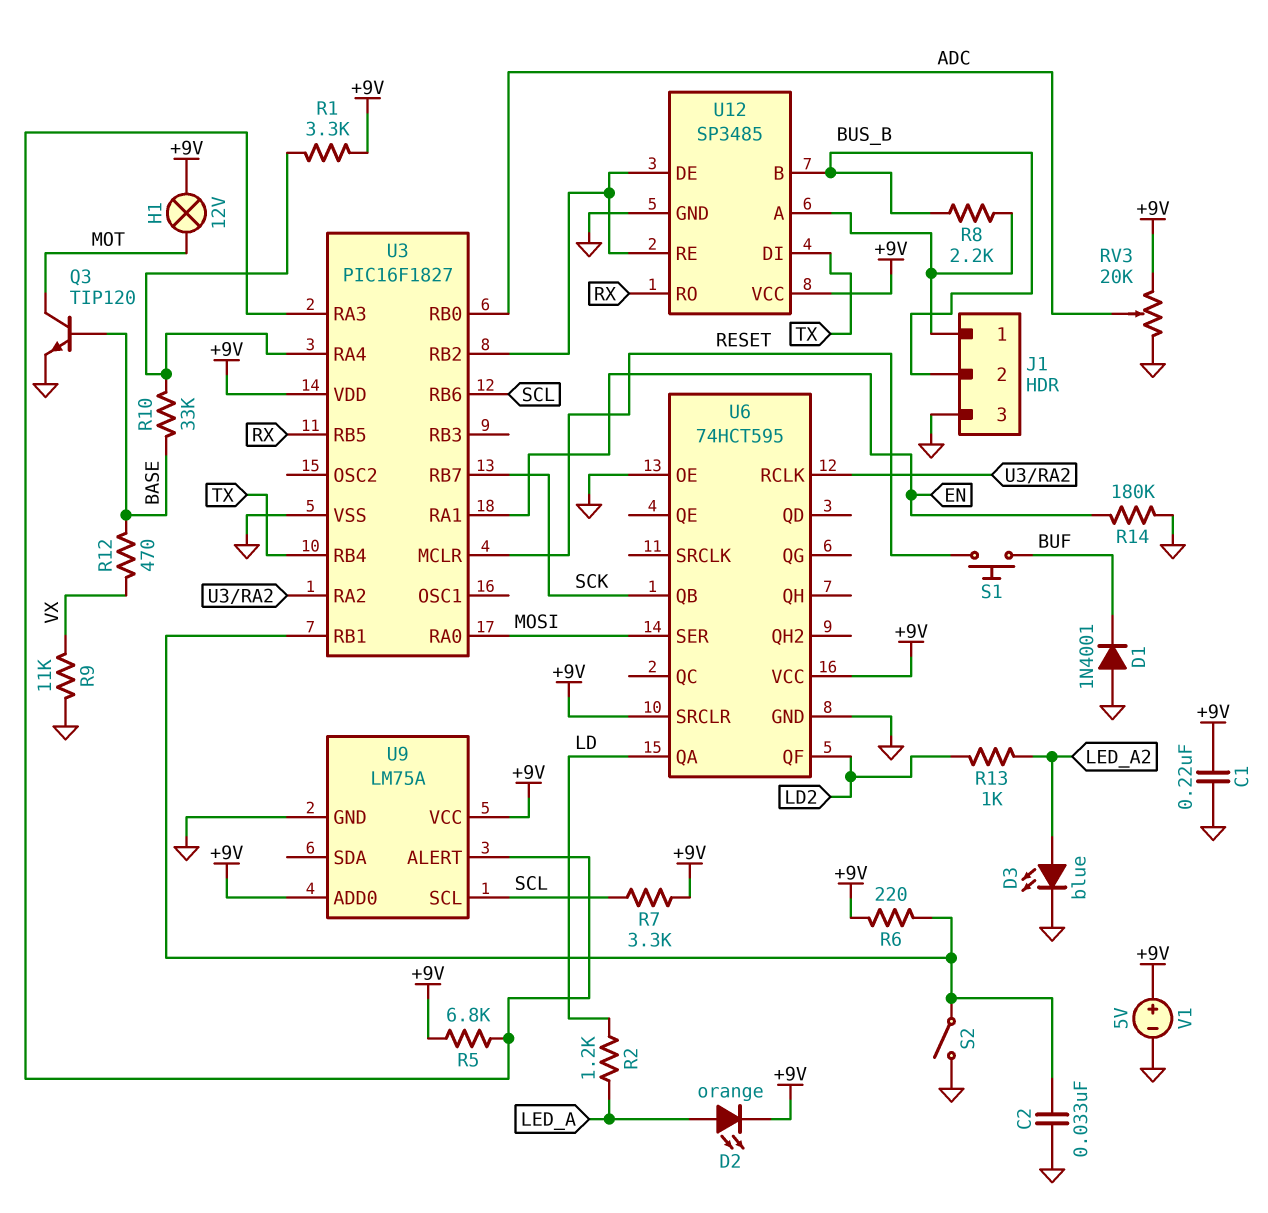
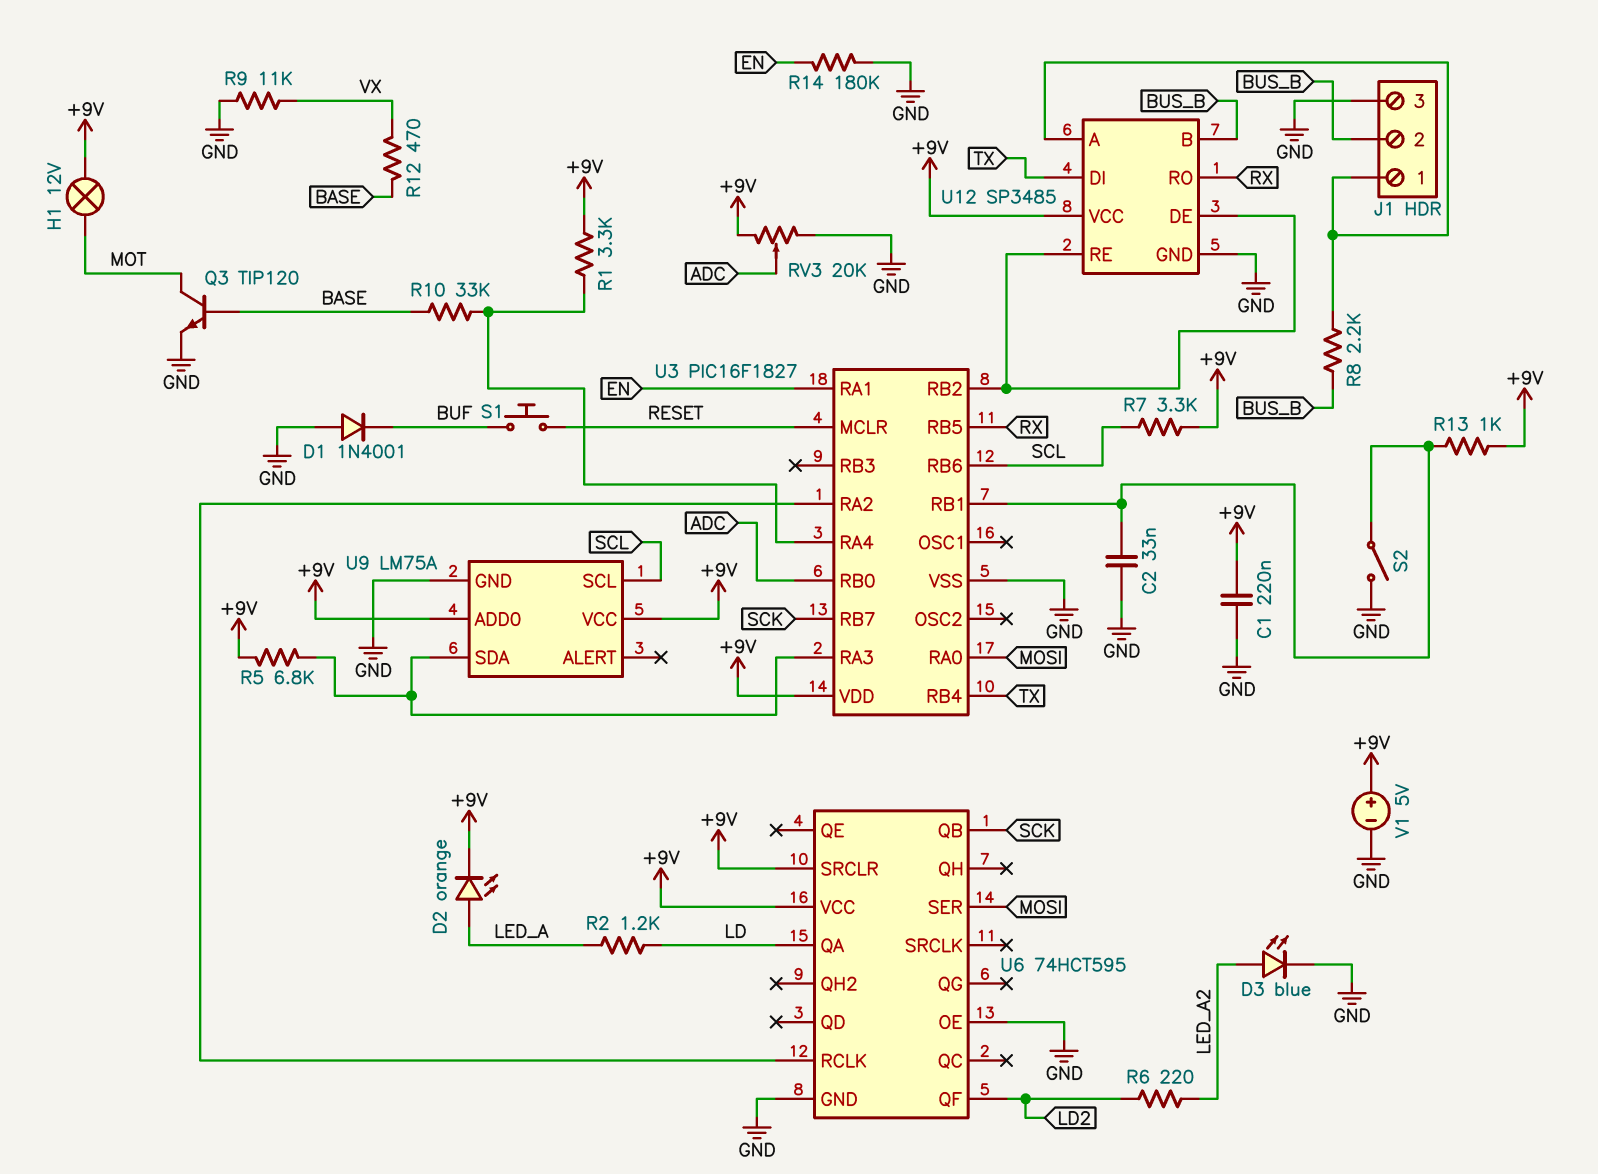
R6: 220 (+9V, U3/RB1) -> 220 (LD2, LED_A2)
R13: 1k (LD2, LED_A2) -> 1k (+9V, U3/RB1)
U9 pin ALERT: U3/RA3 -> none
U9 pin SDA: none -> U3/RA3

